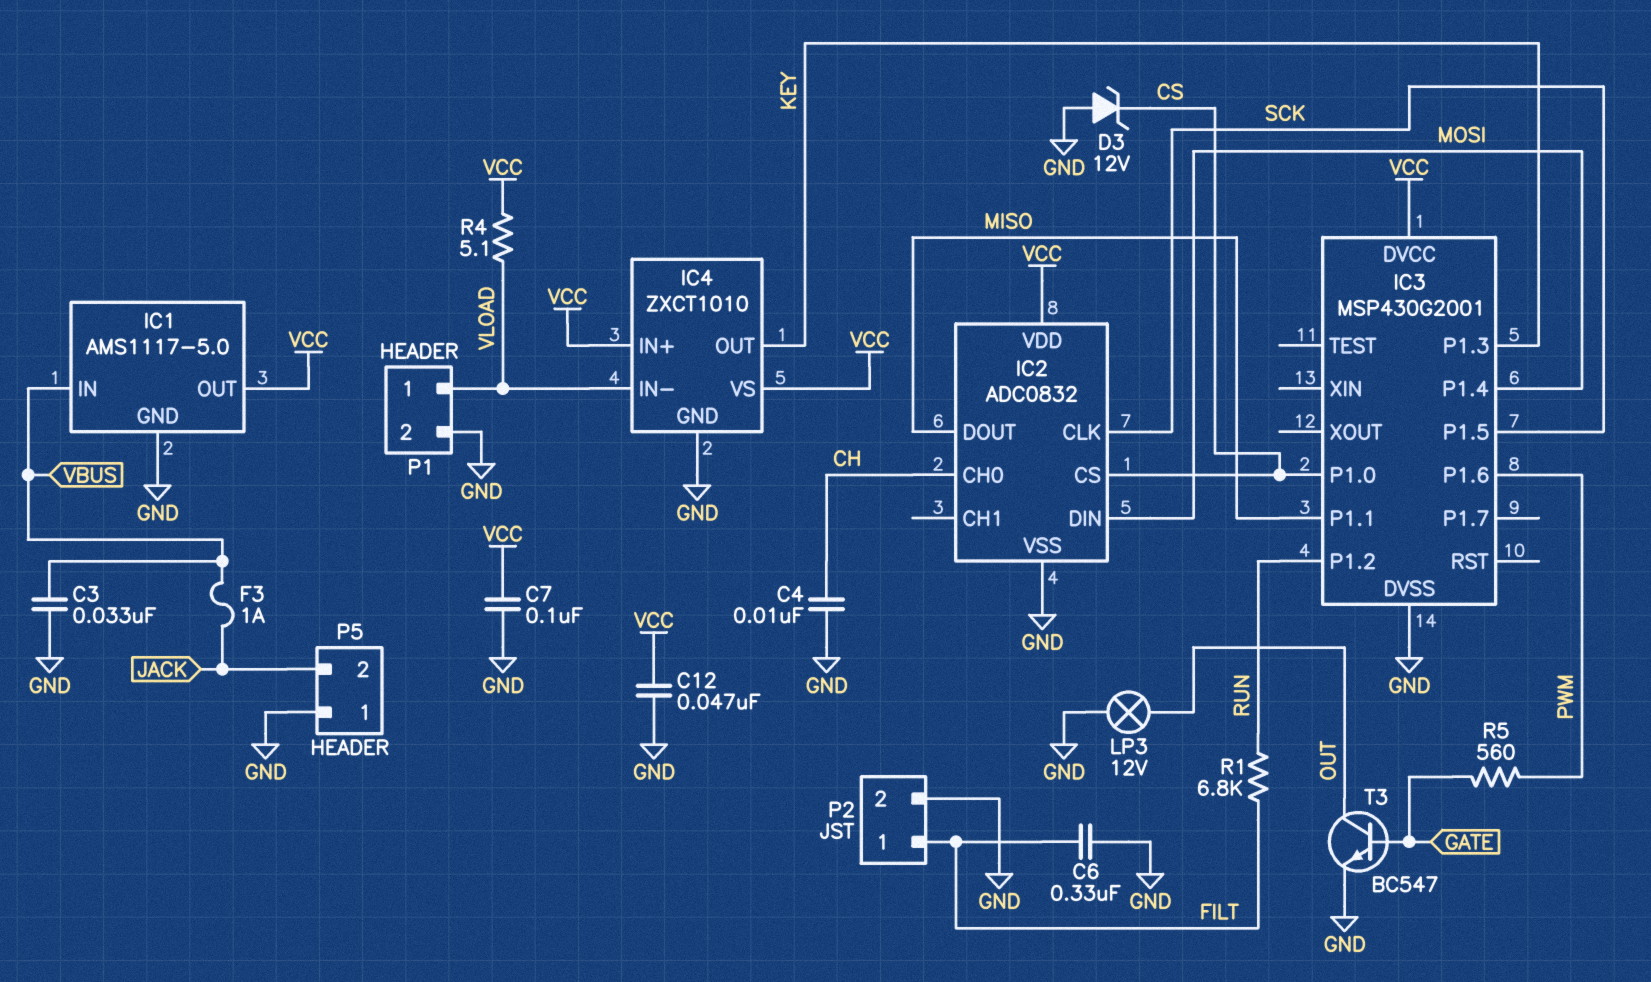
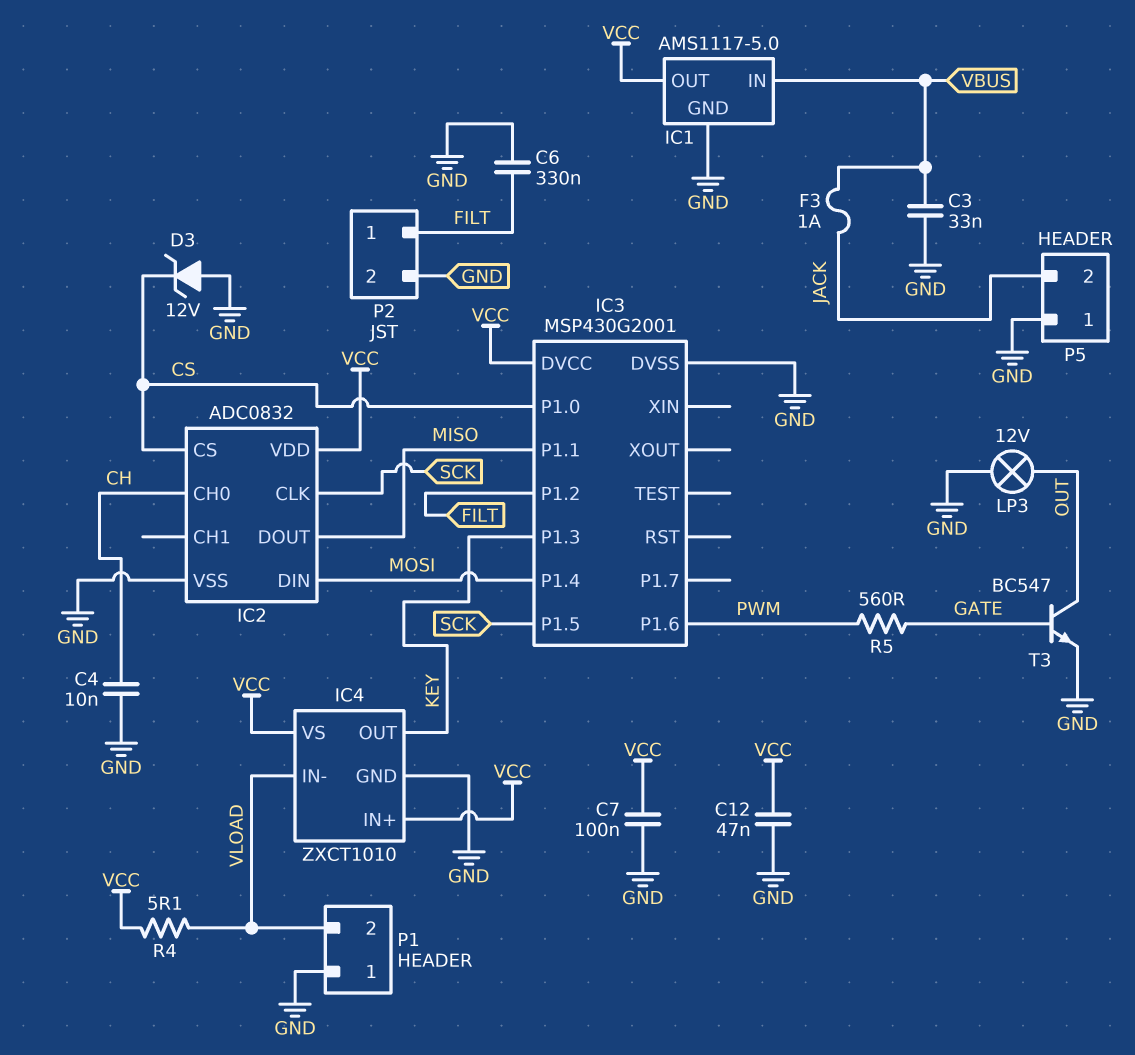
IC3 pin P1.2: RUN -> FILT
P1 pin 1: VLOAD -> GND
P1 pin 2: GND -> VLOAD
R1: 6.8k (FILT, RUN) -> none

